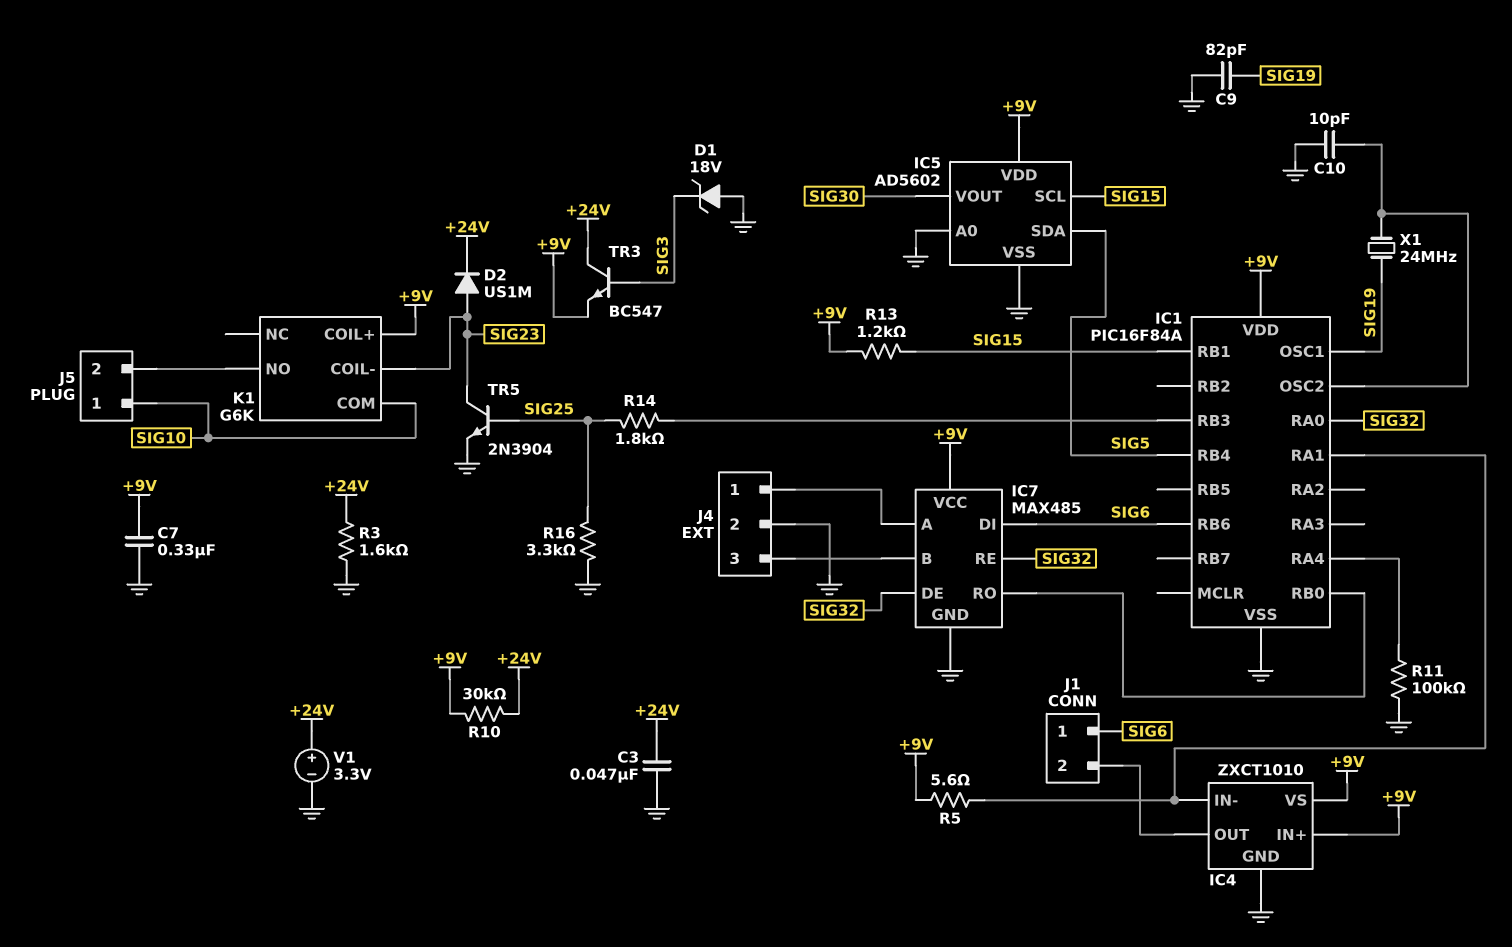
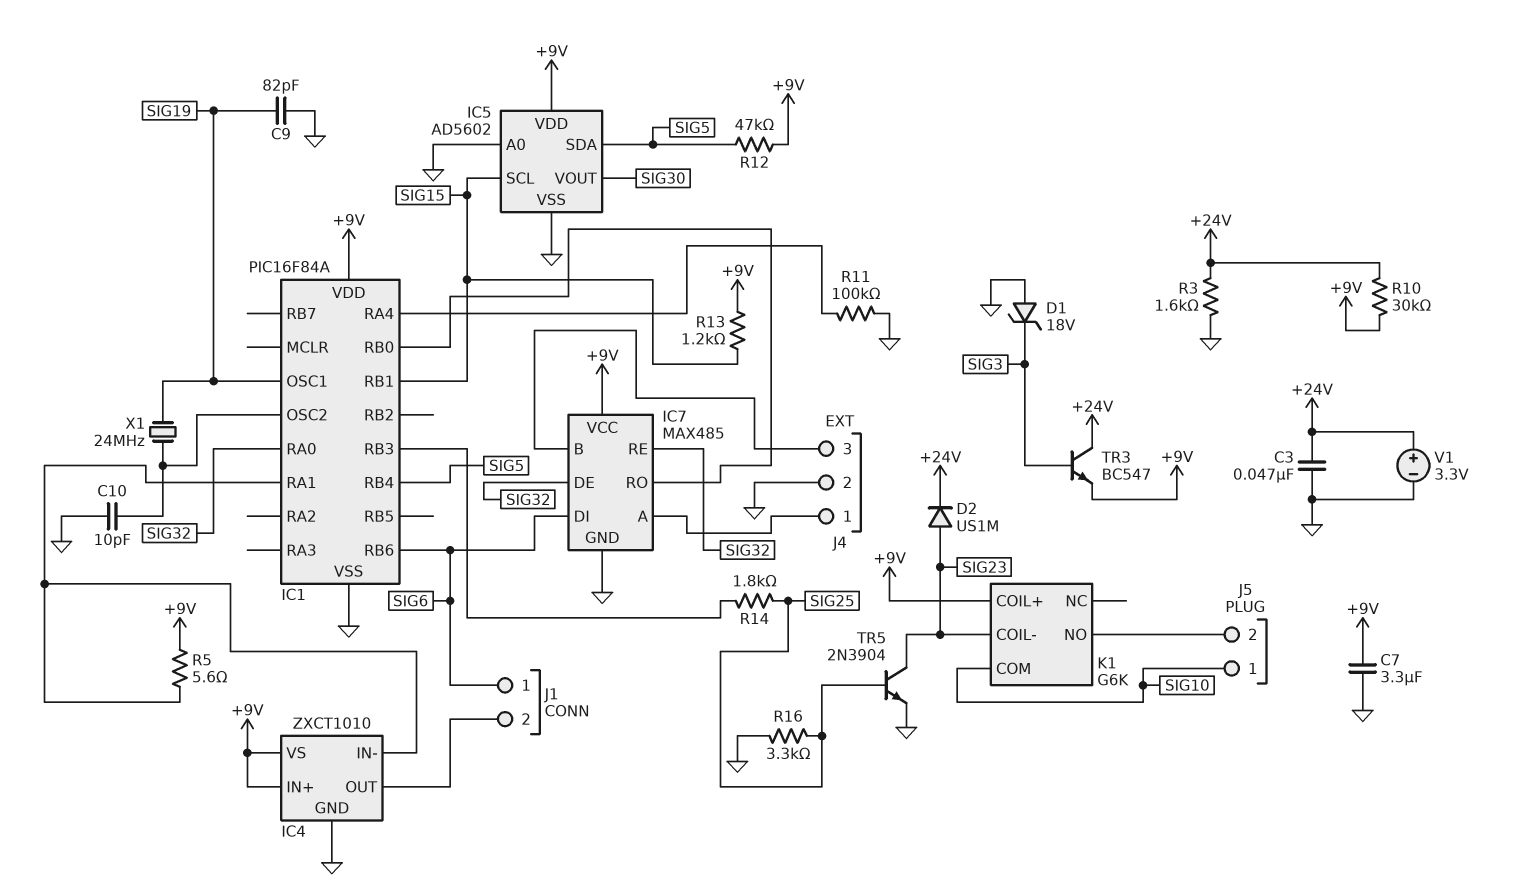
C7: 330nF (+9V, GND) -> 3.3uF (+9V, GND)
R12: none -> 47k (+9V, SIG5)

